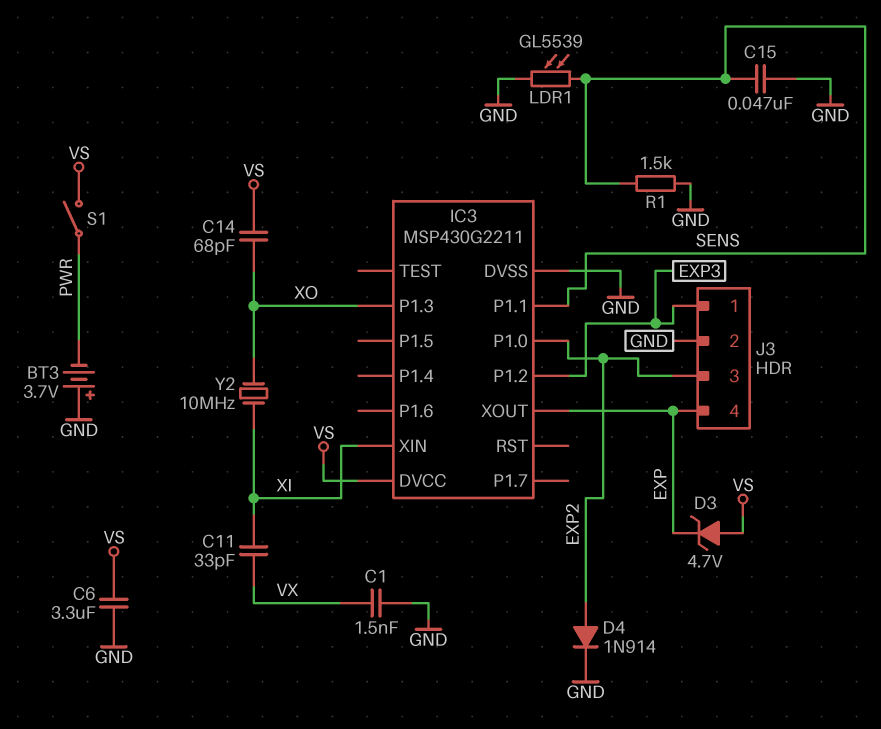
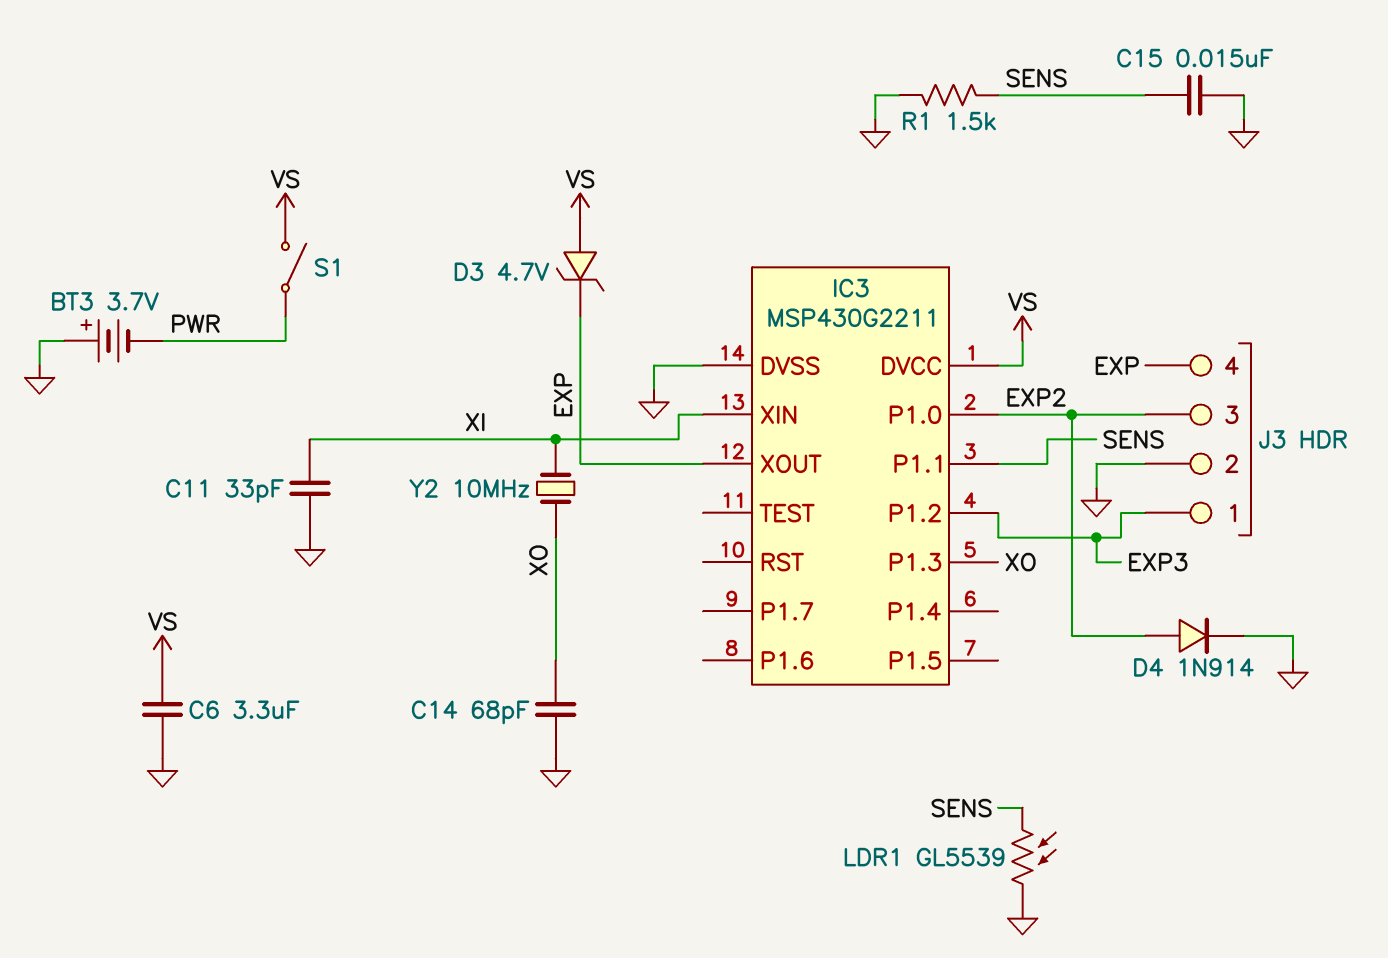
C1: 1.5nF (GND, VX) -> none
C11: 33pF (VX, XI) -> 33pF (GND, XI)
C14: 68pF (VS, XO) -> 68pF (GND, XO)
C15: 47nF (GND, SENS) -> 15nF (GND, SENS)

